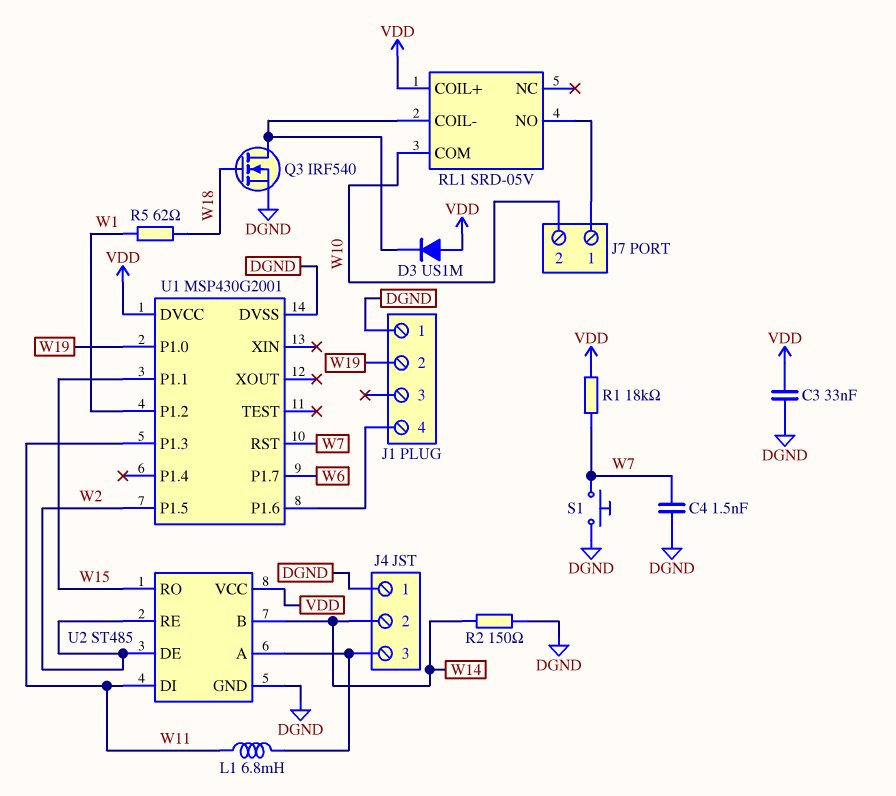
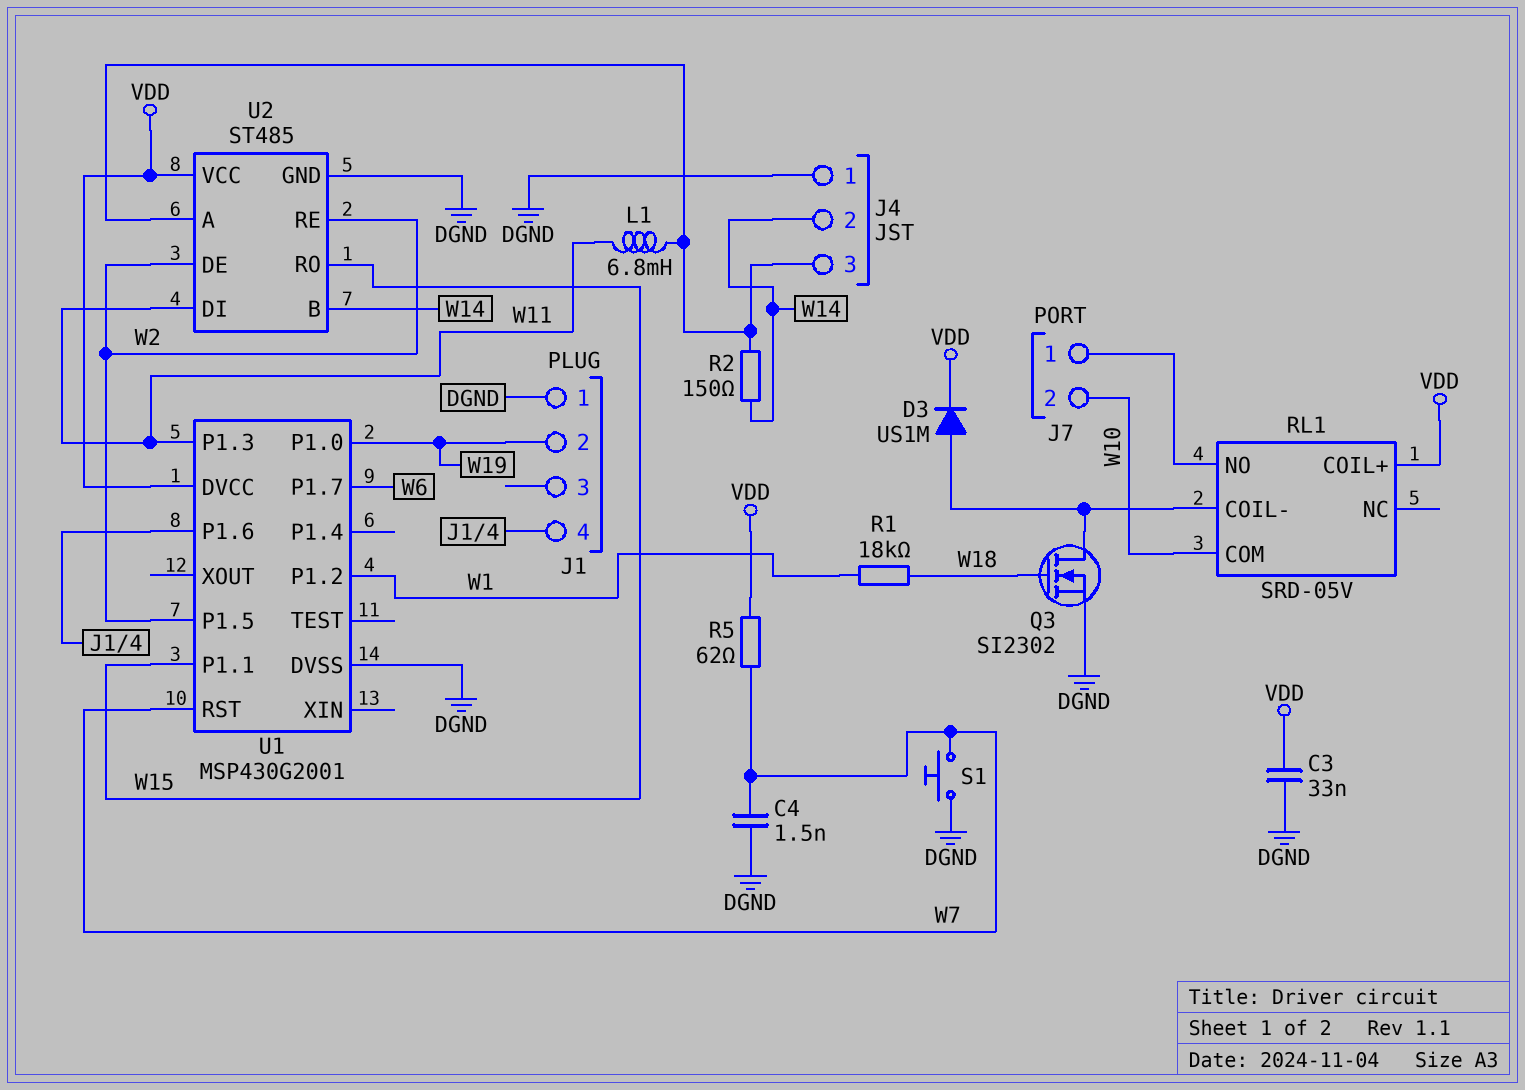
D3: diode US1M (A VDD, K RL1/COIL-) -> diode US1M (A RL1/COIL-, K VDD)
Q3: NMOS IRF540 (G W18, D RL1/COIL-, S DGND) -> NMOS SI2302 (G W18, D RL1/COIL-, S DGND)
R1: 18k (VDD, W7) -> 18k (W1, W18)
R2: 150 (DGND, W14) -> 150 (J4/3, W14)
R5: 62 (W1, W18) -> 62 (VDD, W7)

